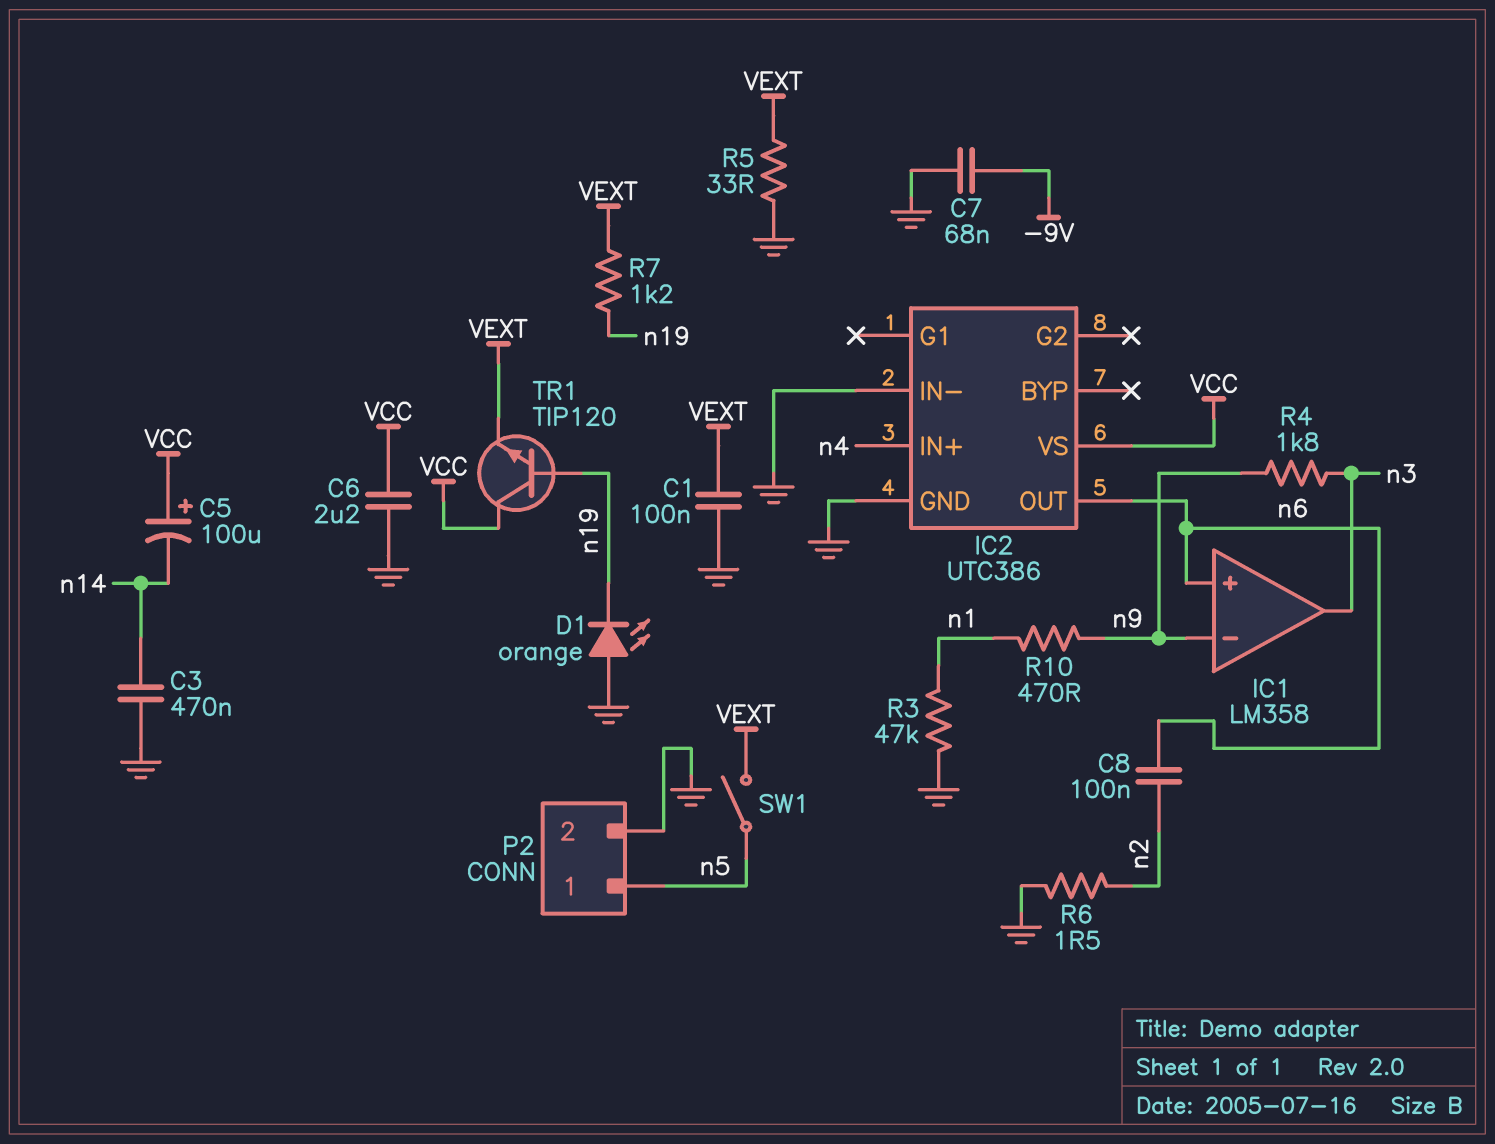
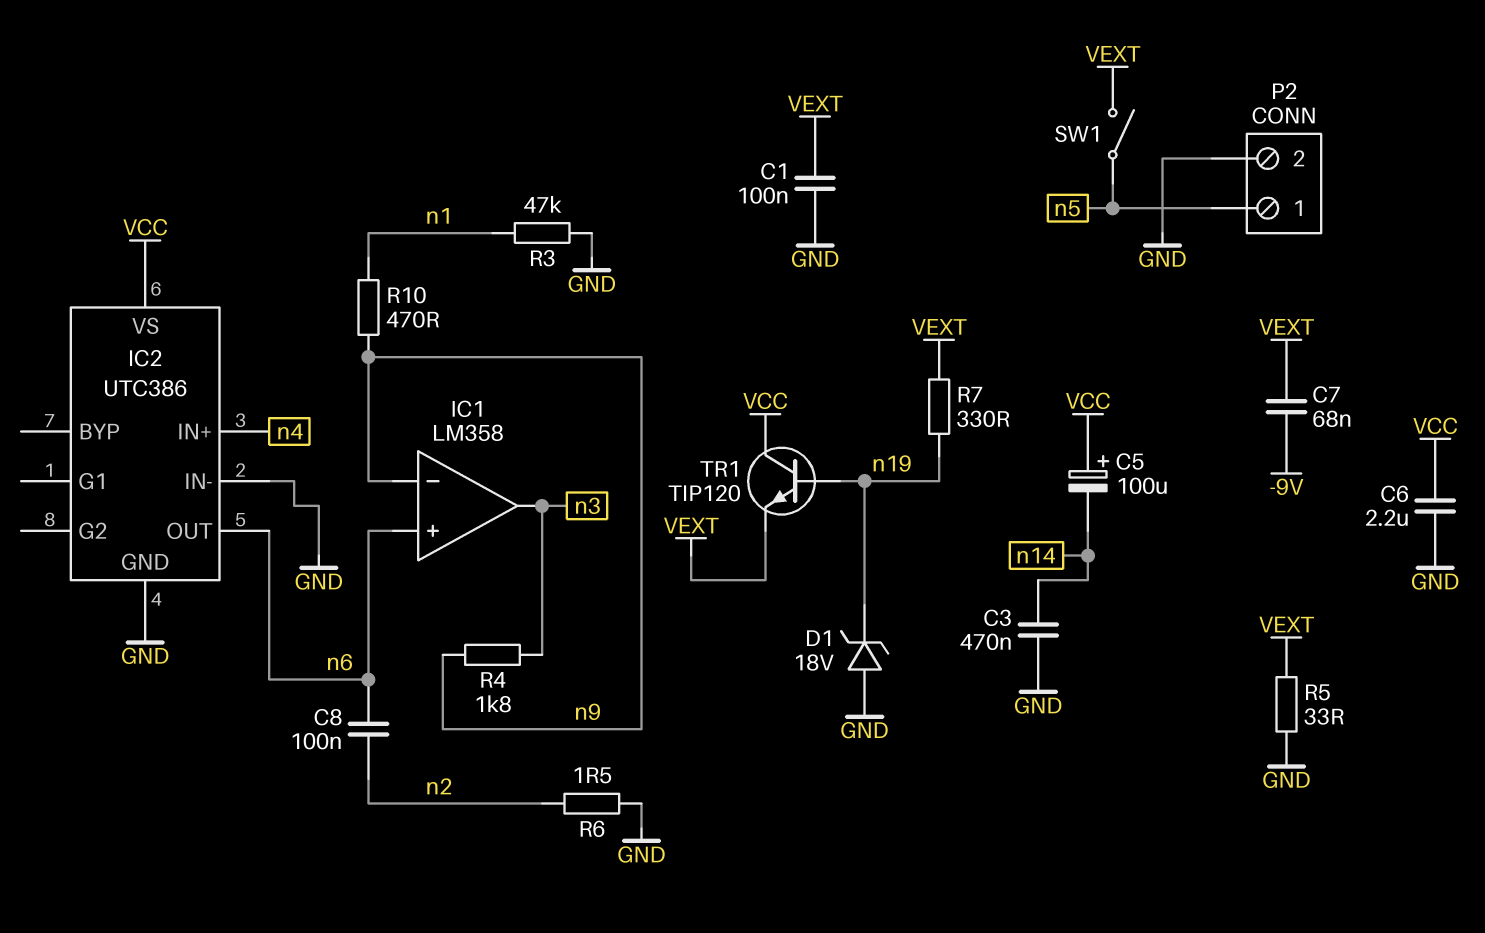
C7: 68nF (-9V, GND) -> 68nF (-9V, VEXT)
D1: LED orange (A GND, K n19) -> zener 18V (A GND, K n19)
R7: 1.2k (VEXT, n19) -> 330 (VEXT, n19)

